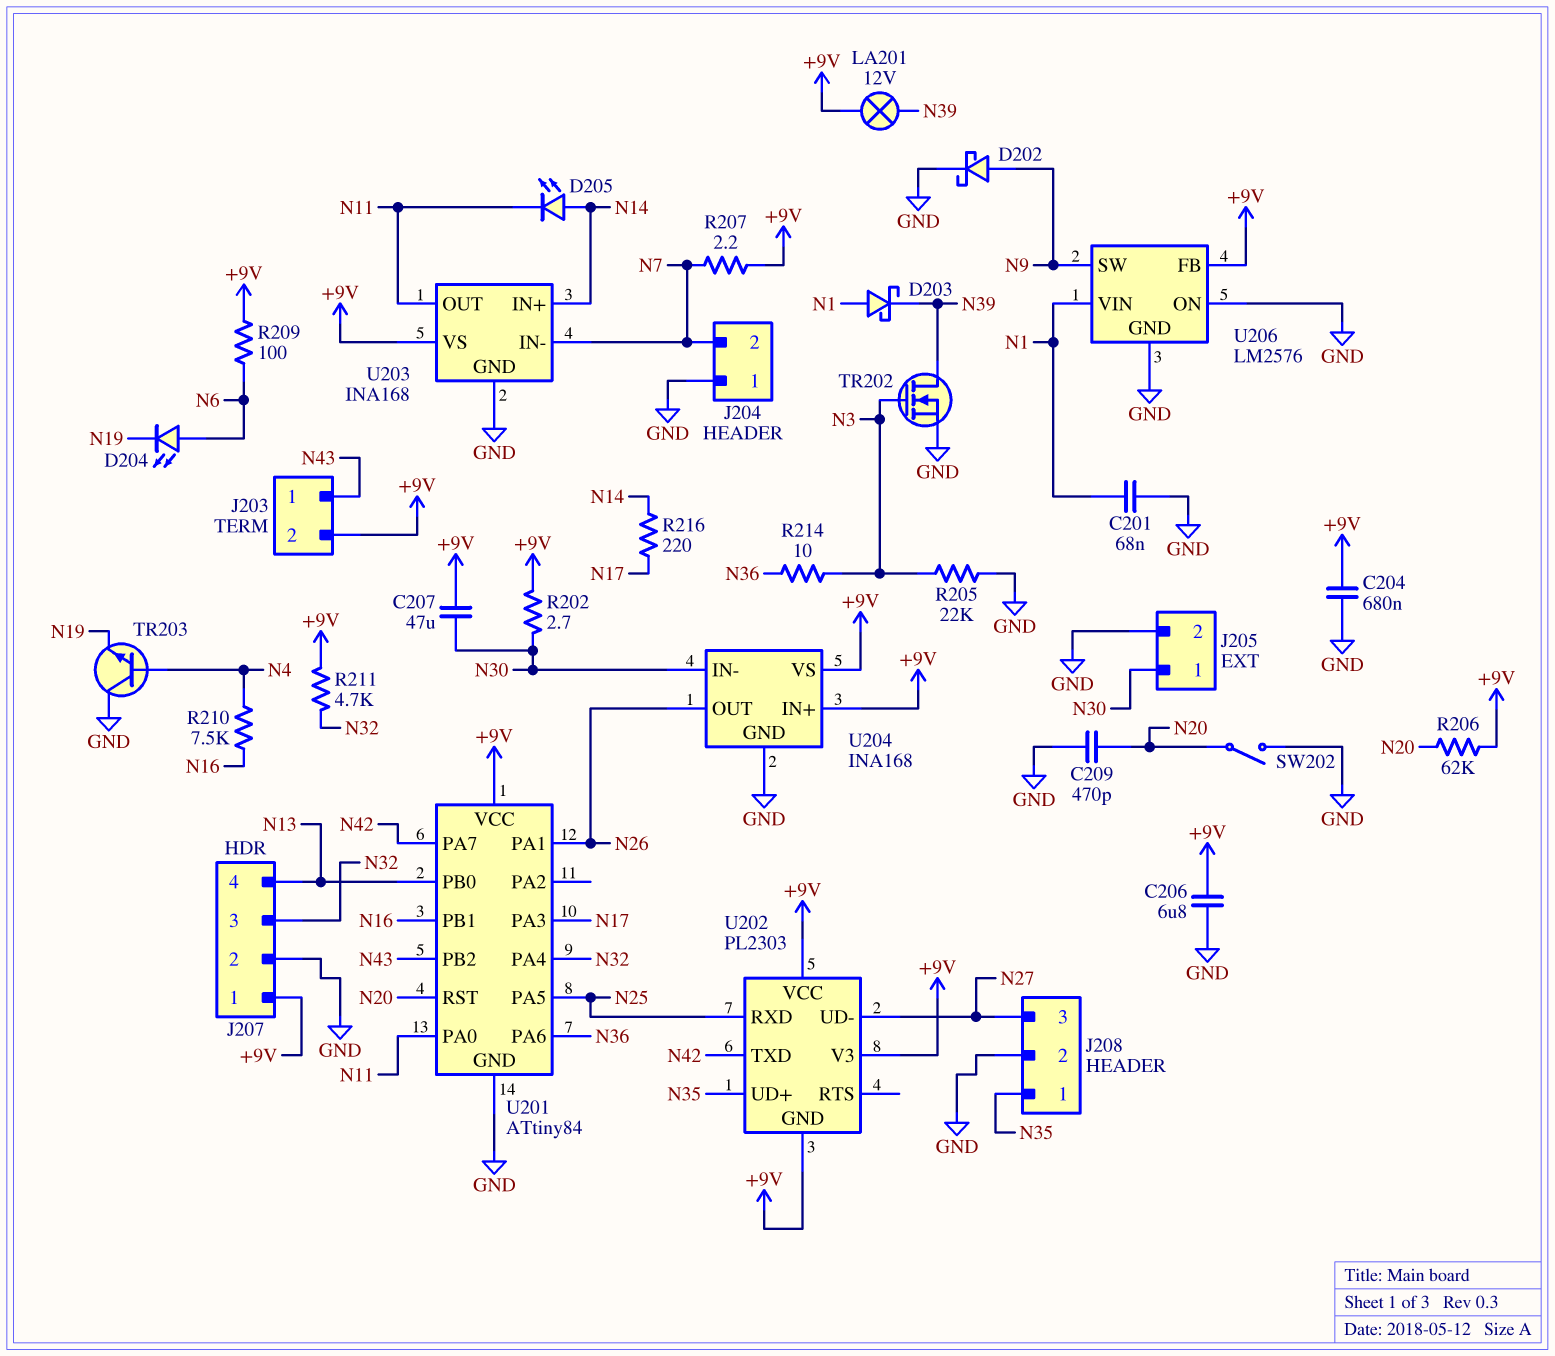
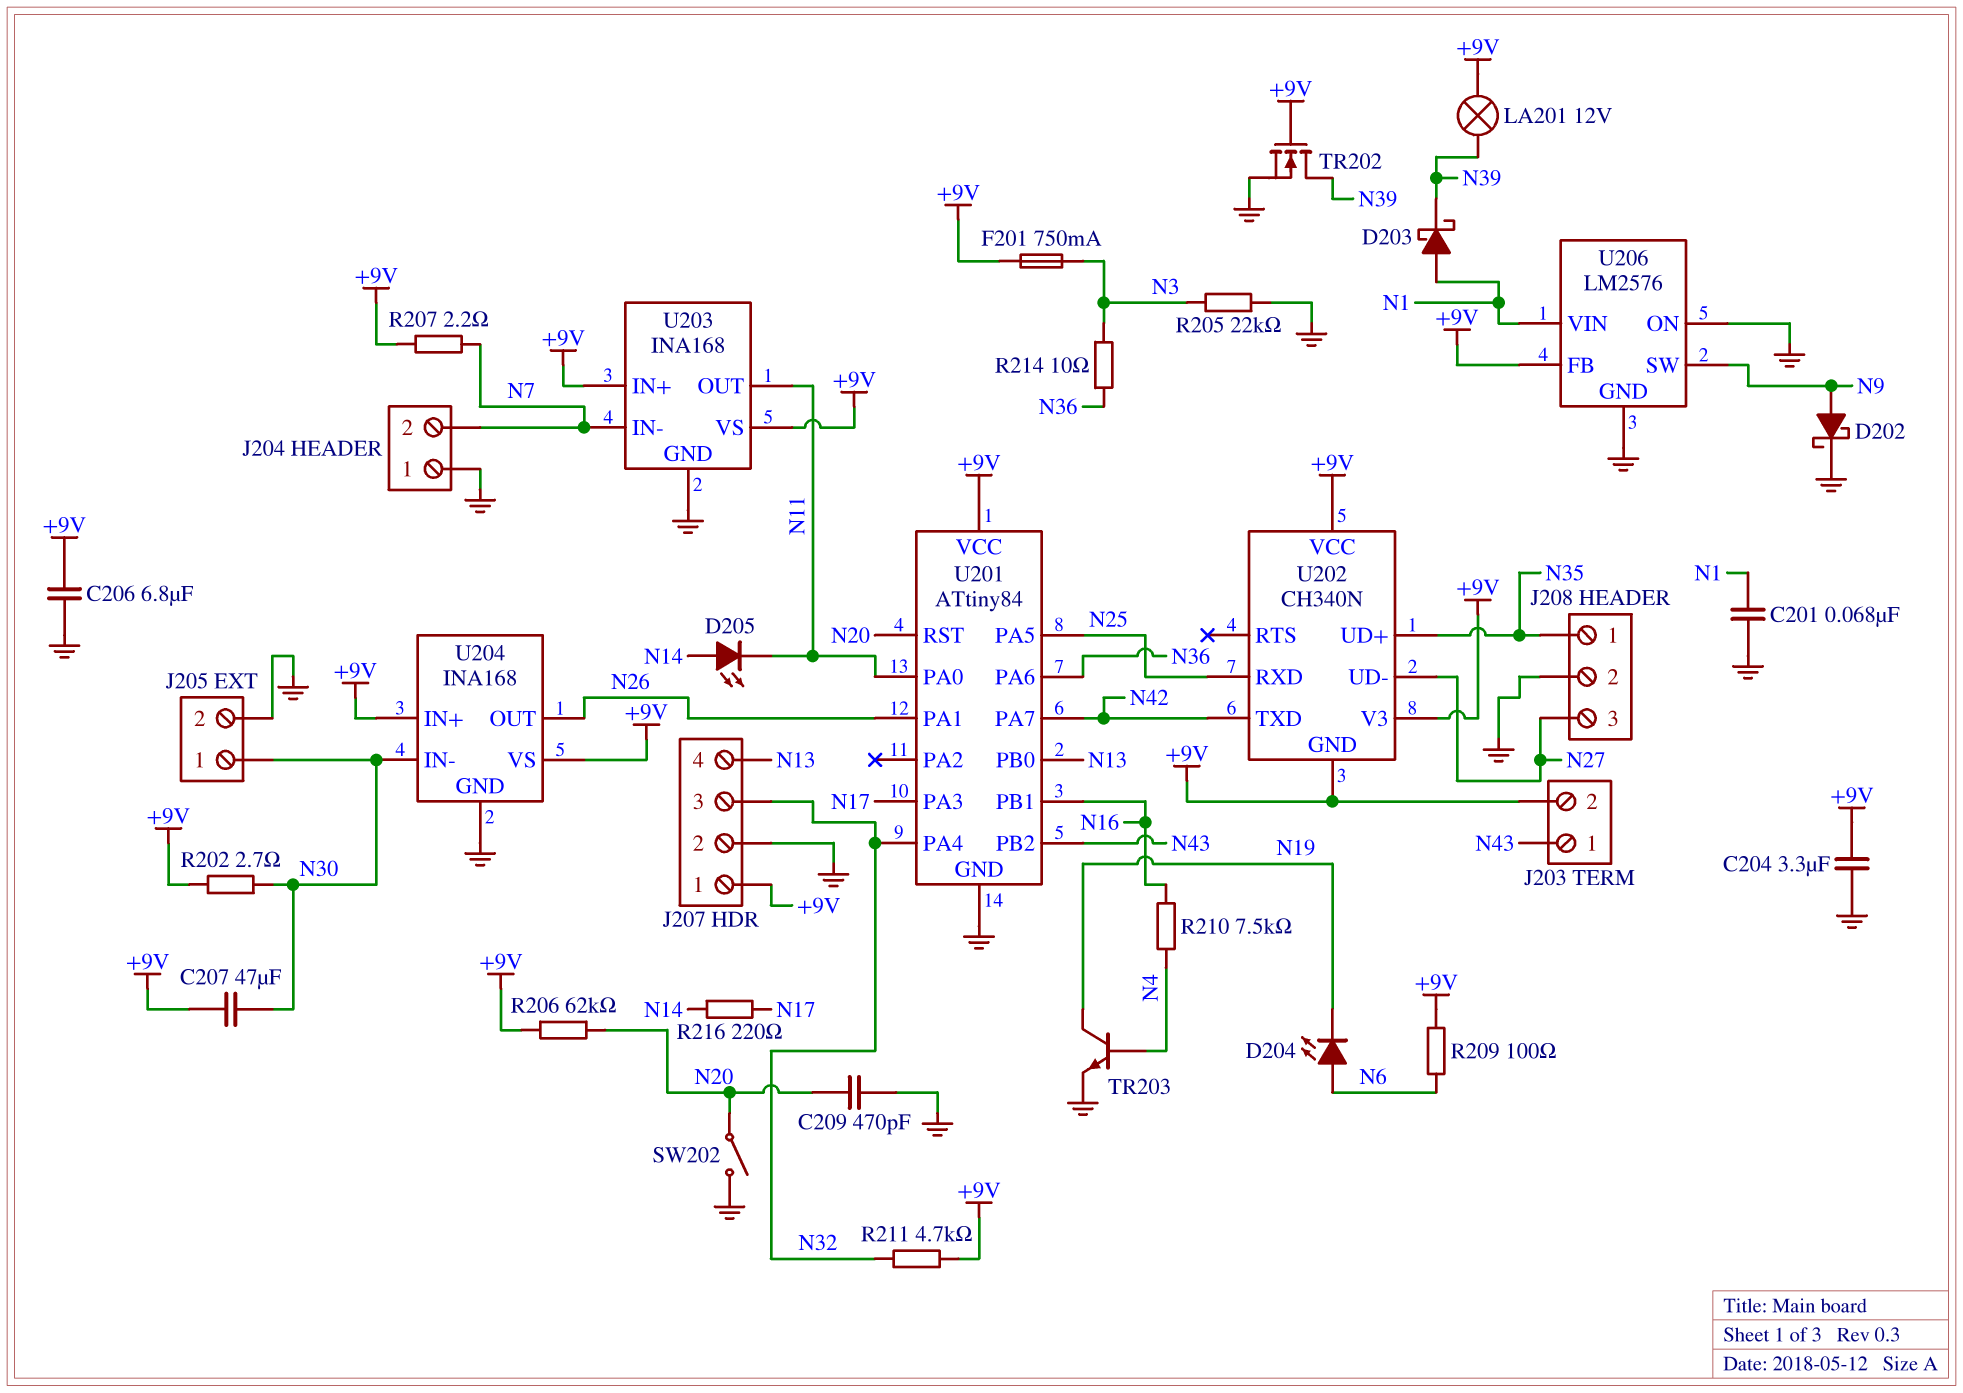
C204: 680nF (+9V, GND) -> 3.3uF (+9V, GND)
F201: none -> 750mA (+9V, N3)
TR202: NMOS (G N3, D N39, S GND) -> NMOS (G +9V, D N39, S GND)
TR203: NPN (B N4, C GND, E N19) -> NPN (B N4, C N19, E GND)
U202: PL2303 -> CH340N
U203 pin IN+: N14 -> +9V

